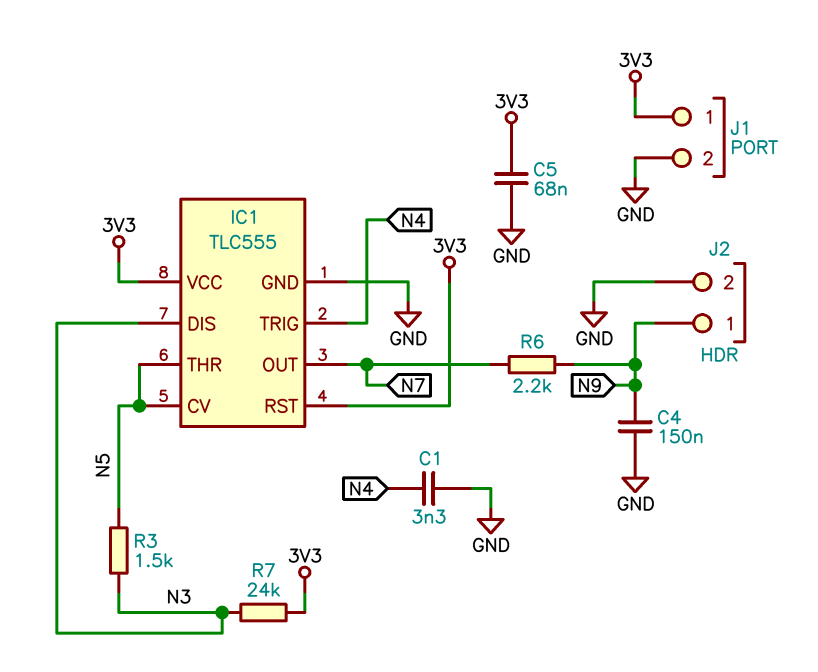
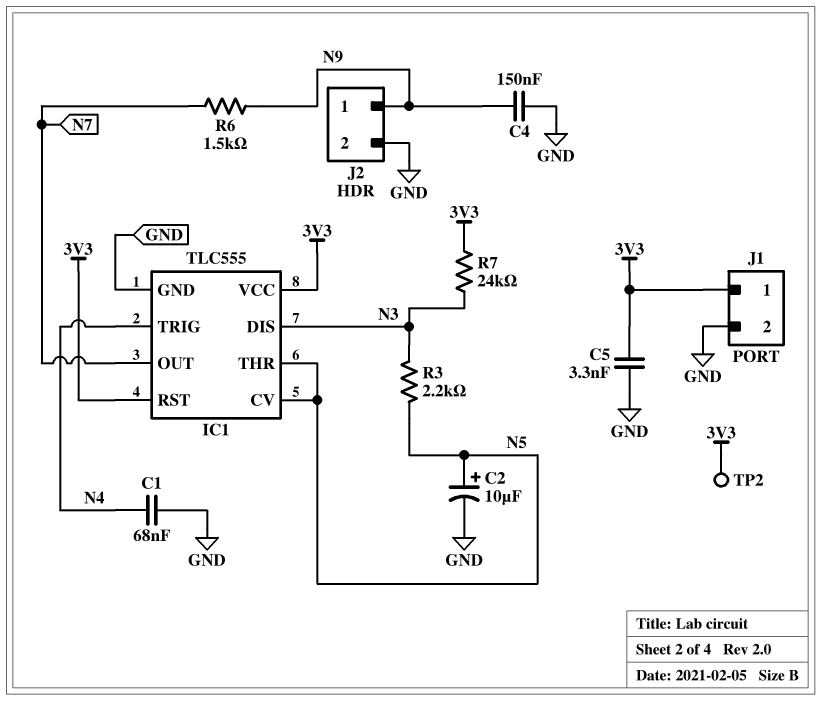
C1: 3.3nF (GND, N4) -> 68nF (GND, N4)
C2: none -> 10uF (plus N5, minus GND)
C5: 68nF (3V3, GND) -> 3.3nF (3V3, GND)
R3: 1.5k (N3, N5) -> 2.2k (N3, N5)
R6: 2.2k (N7, N9) -> 1.5k (N7, N9)
TP2: none -> test point (3V3)

